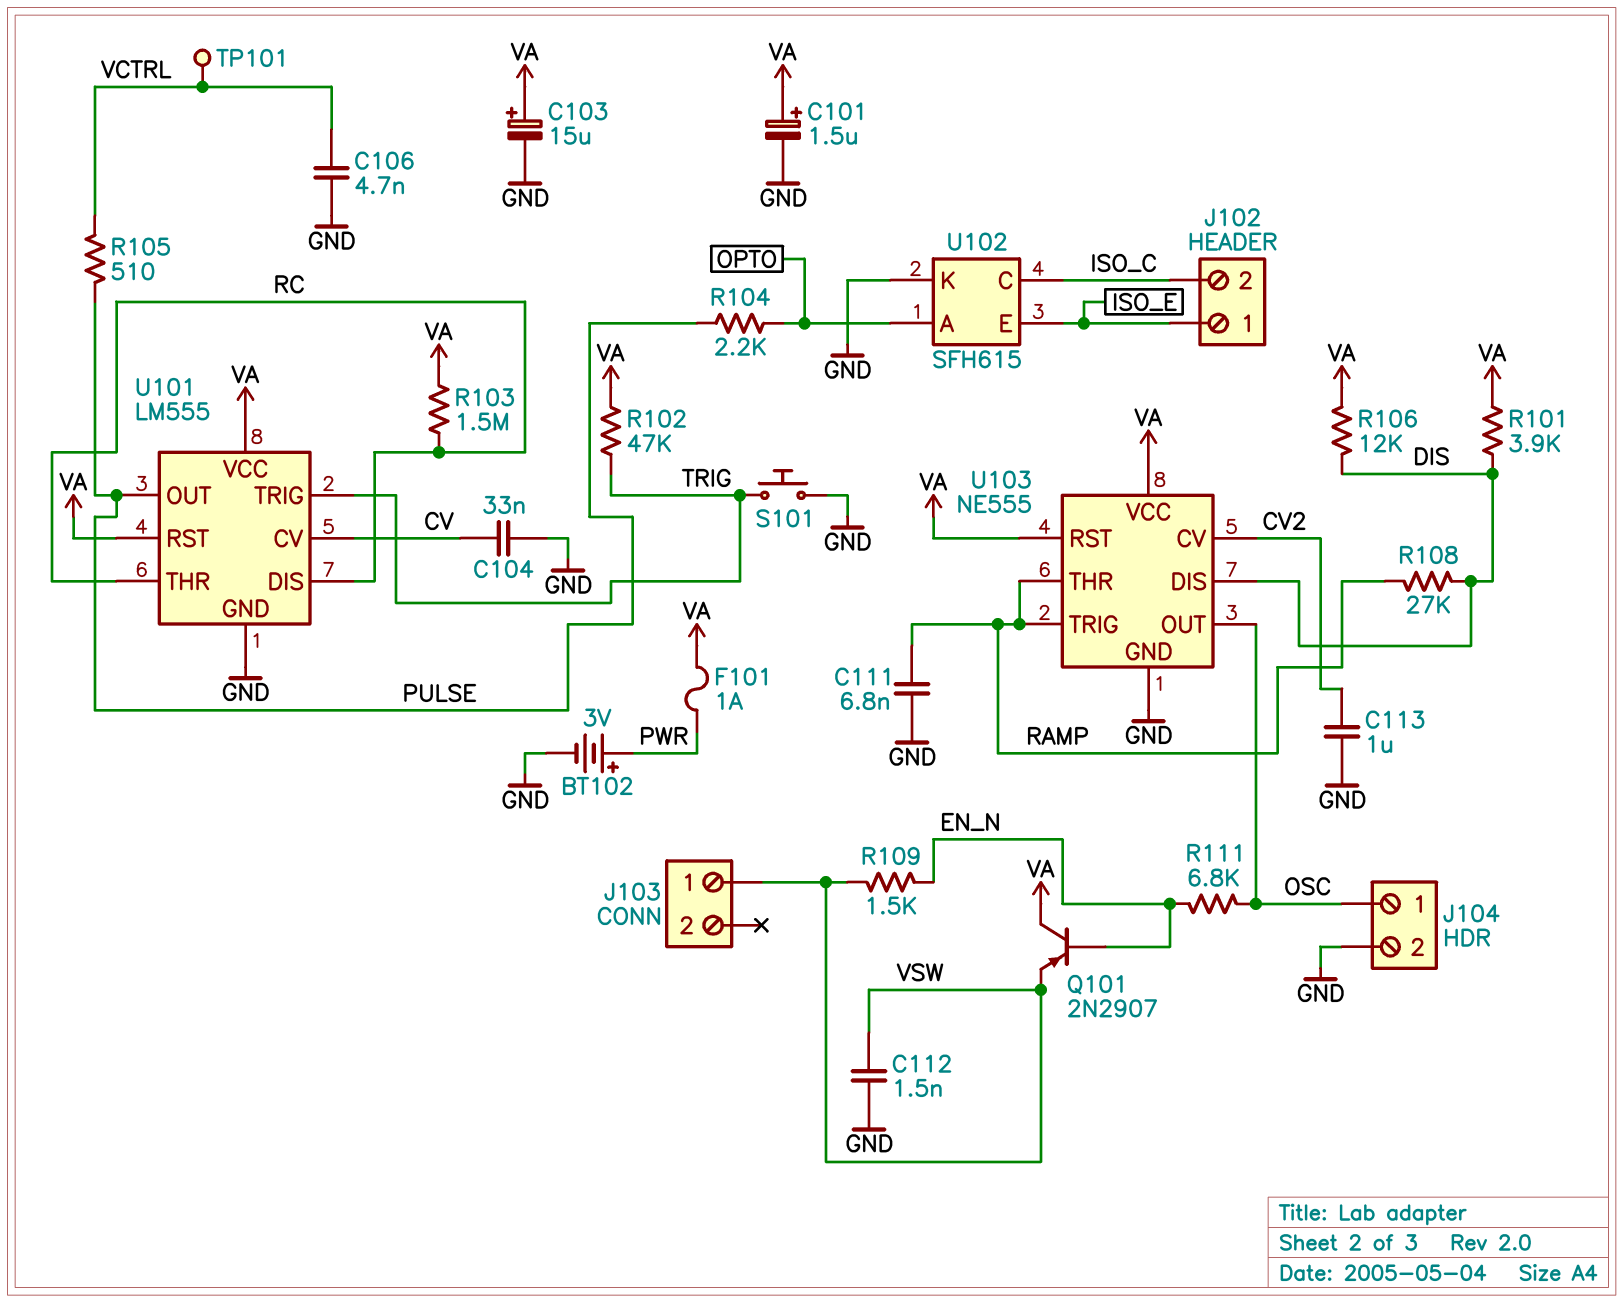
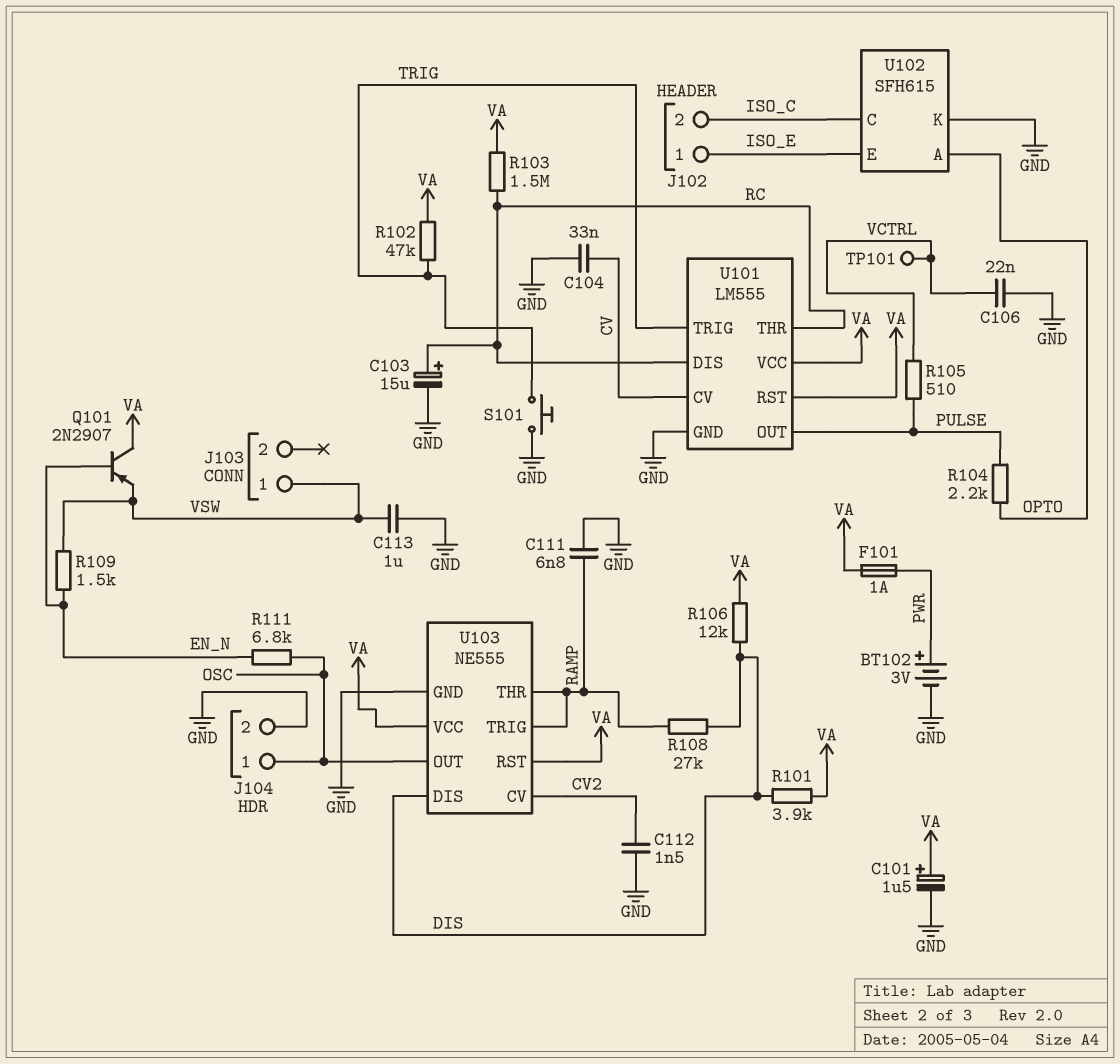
C103: 15uF (plus VA, minus GND) -> 15uF (plus RC, minus GND)
C106: 4.7nF (GND, VCTRL) -> 22nF (GND, VCTRL)
C112: 1.5nF (GND, VSW) -> 1.5nF (CV2, GND)
C113: 1uF (CV2, GND) -> 1uF (GND, VSW)

